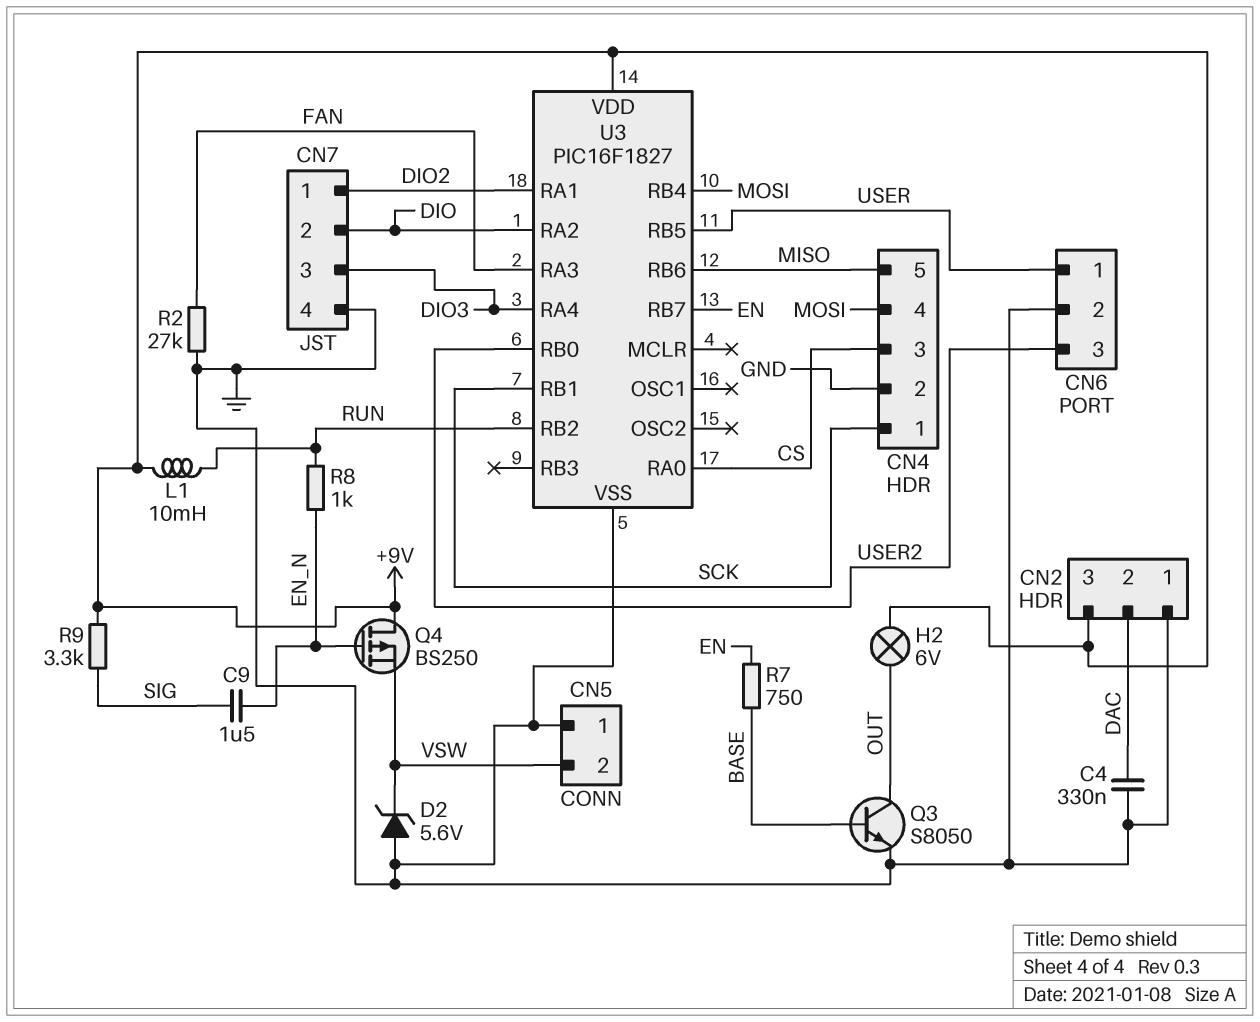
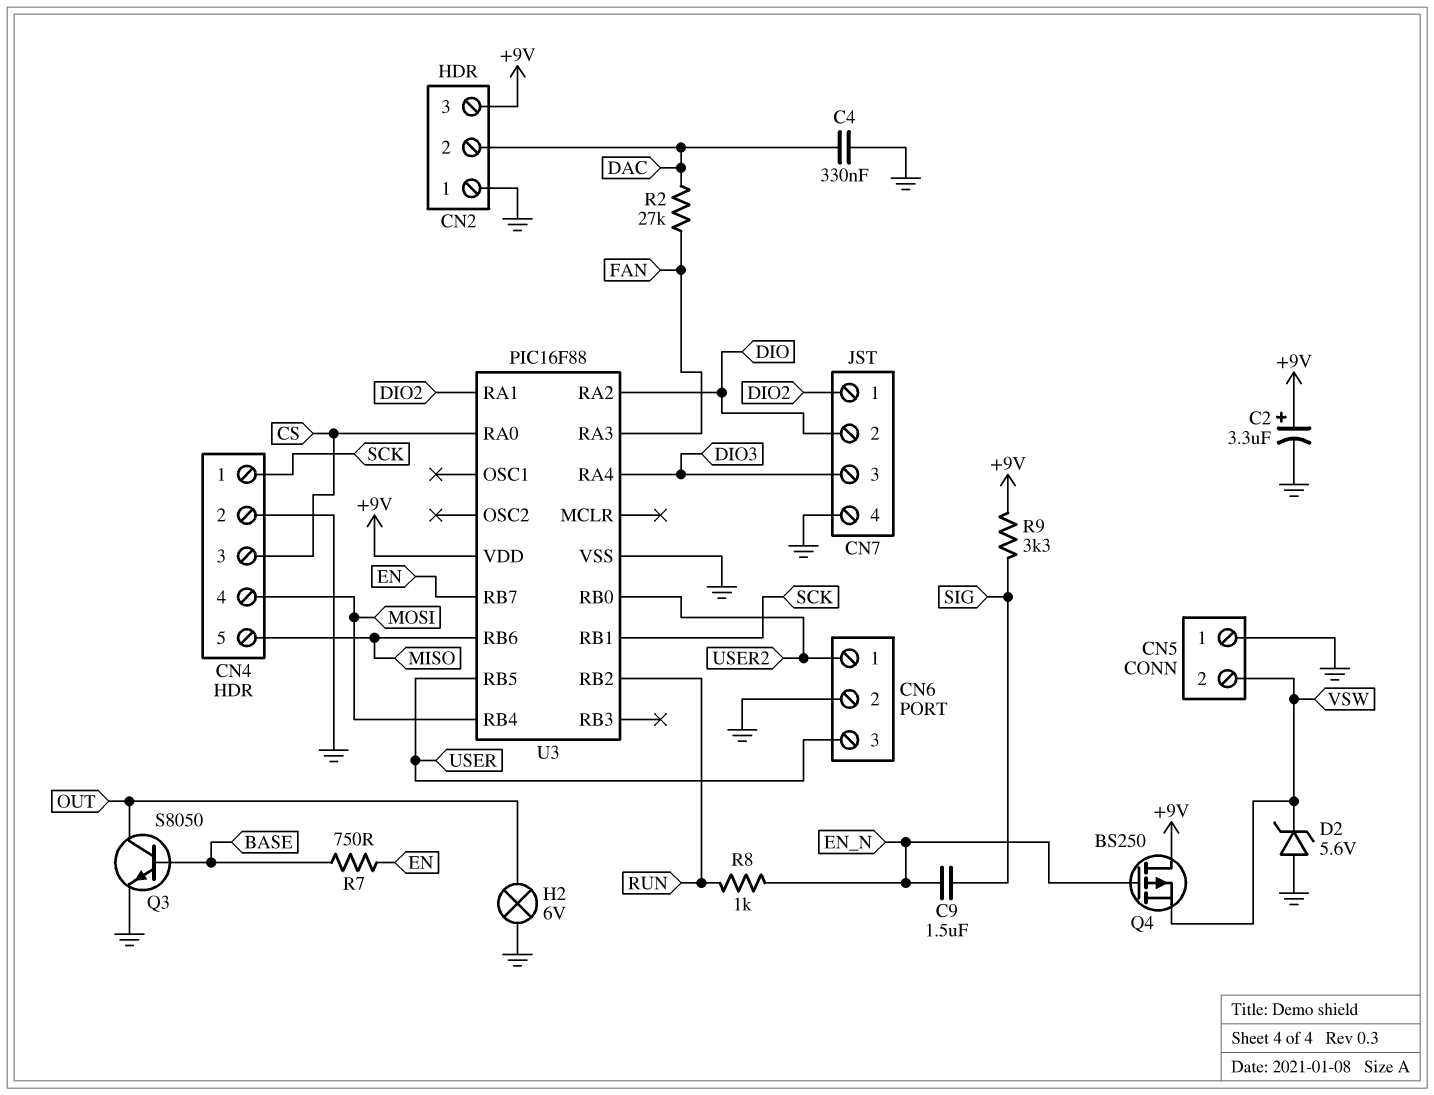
C2: none -> 3.3uF (plus +9V, minus GND)
CN6 pin 1: USER -> USER2
CN6 pin 3: USER2 -> USER
H2: lamp 6V (+9V, OUT) -> lamp 6V (GND, OUT)
L1: 10mH (+9V, RUN) -> none
R2: 27k (FAN, GND) -> 27k (DAC, FAN)
U3: PIC16F1827 -> PIC16F88

